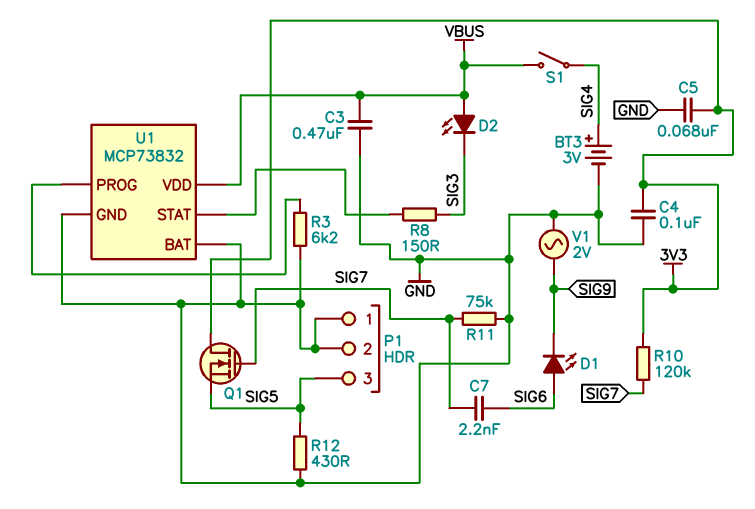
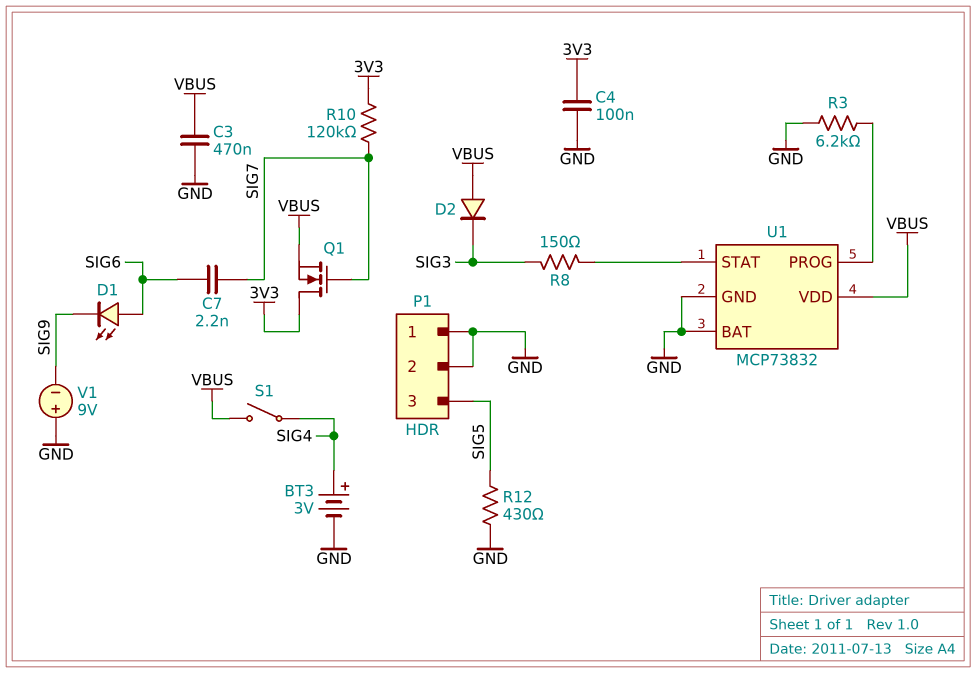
C5: 68nF (3V3, GND) -> none
D2: LED (A VBUS, K SIG3) -> diode (A VBUS, K SIG3)
Q1: NMOS (G SIG7, D 3V3, S SIG5) -> NMOS (G SIG7, D 3V3, S VBUS)
R11: 75k (GND, SIG7) -> none
V1: AC 2V (GND, SIG9) -> 9V (plus GND, minus SIG9)

